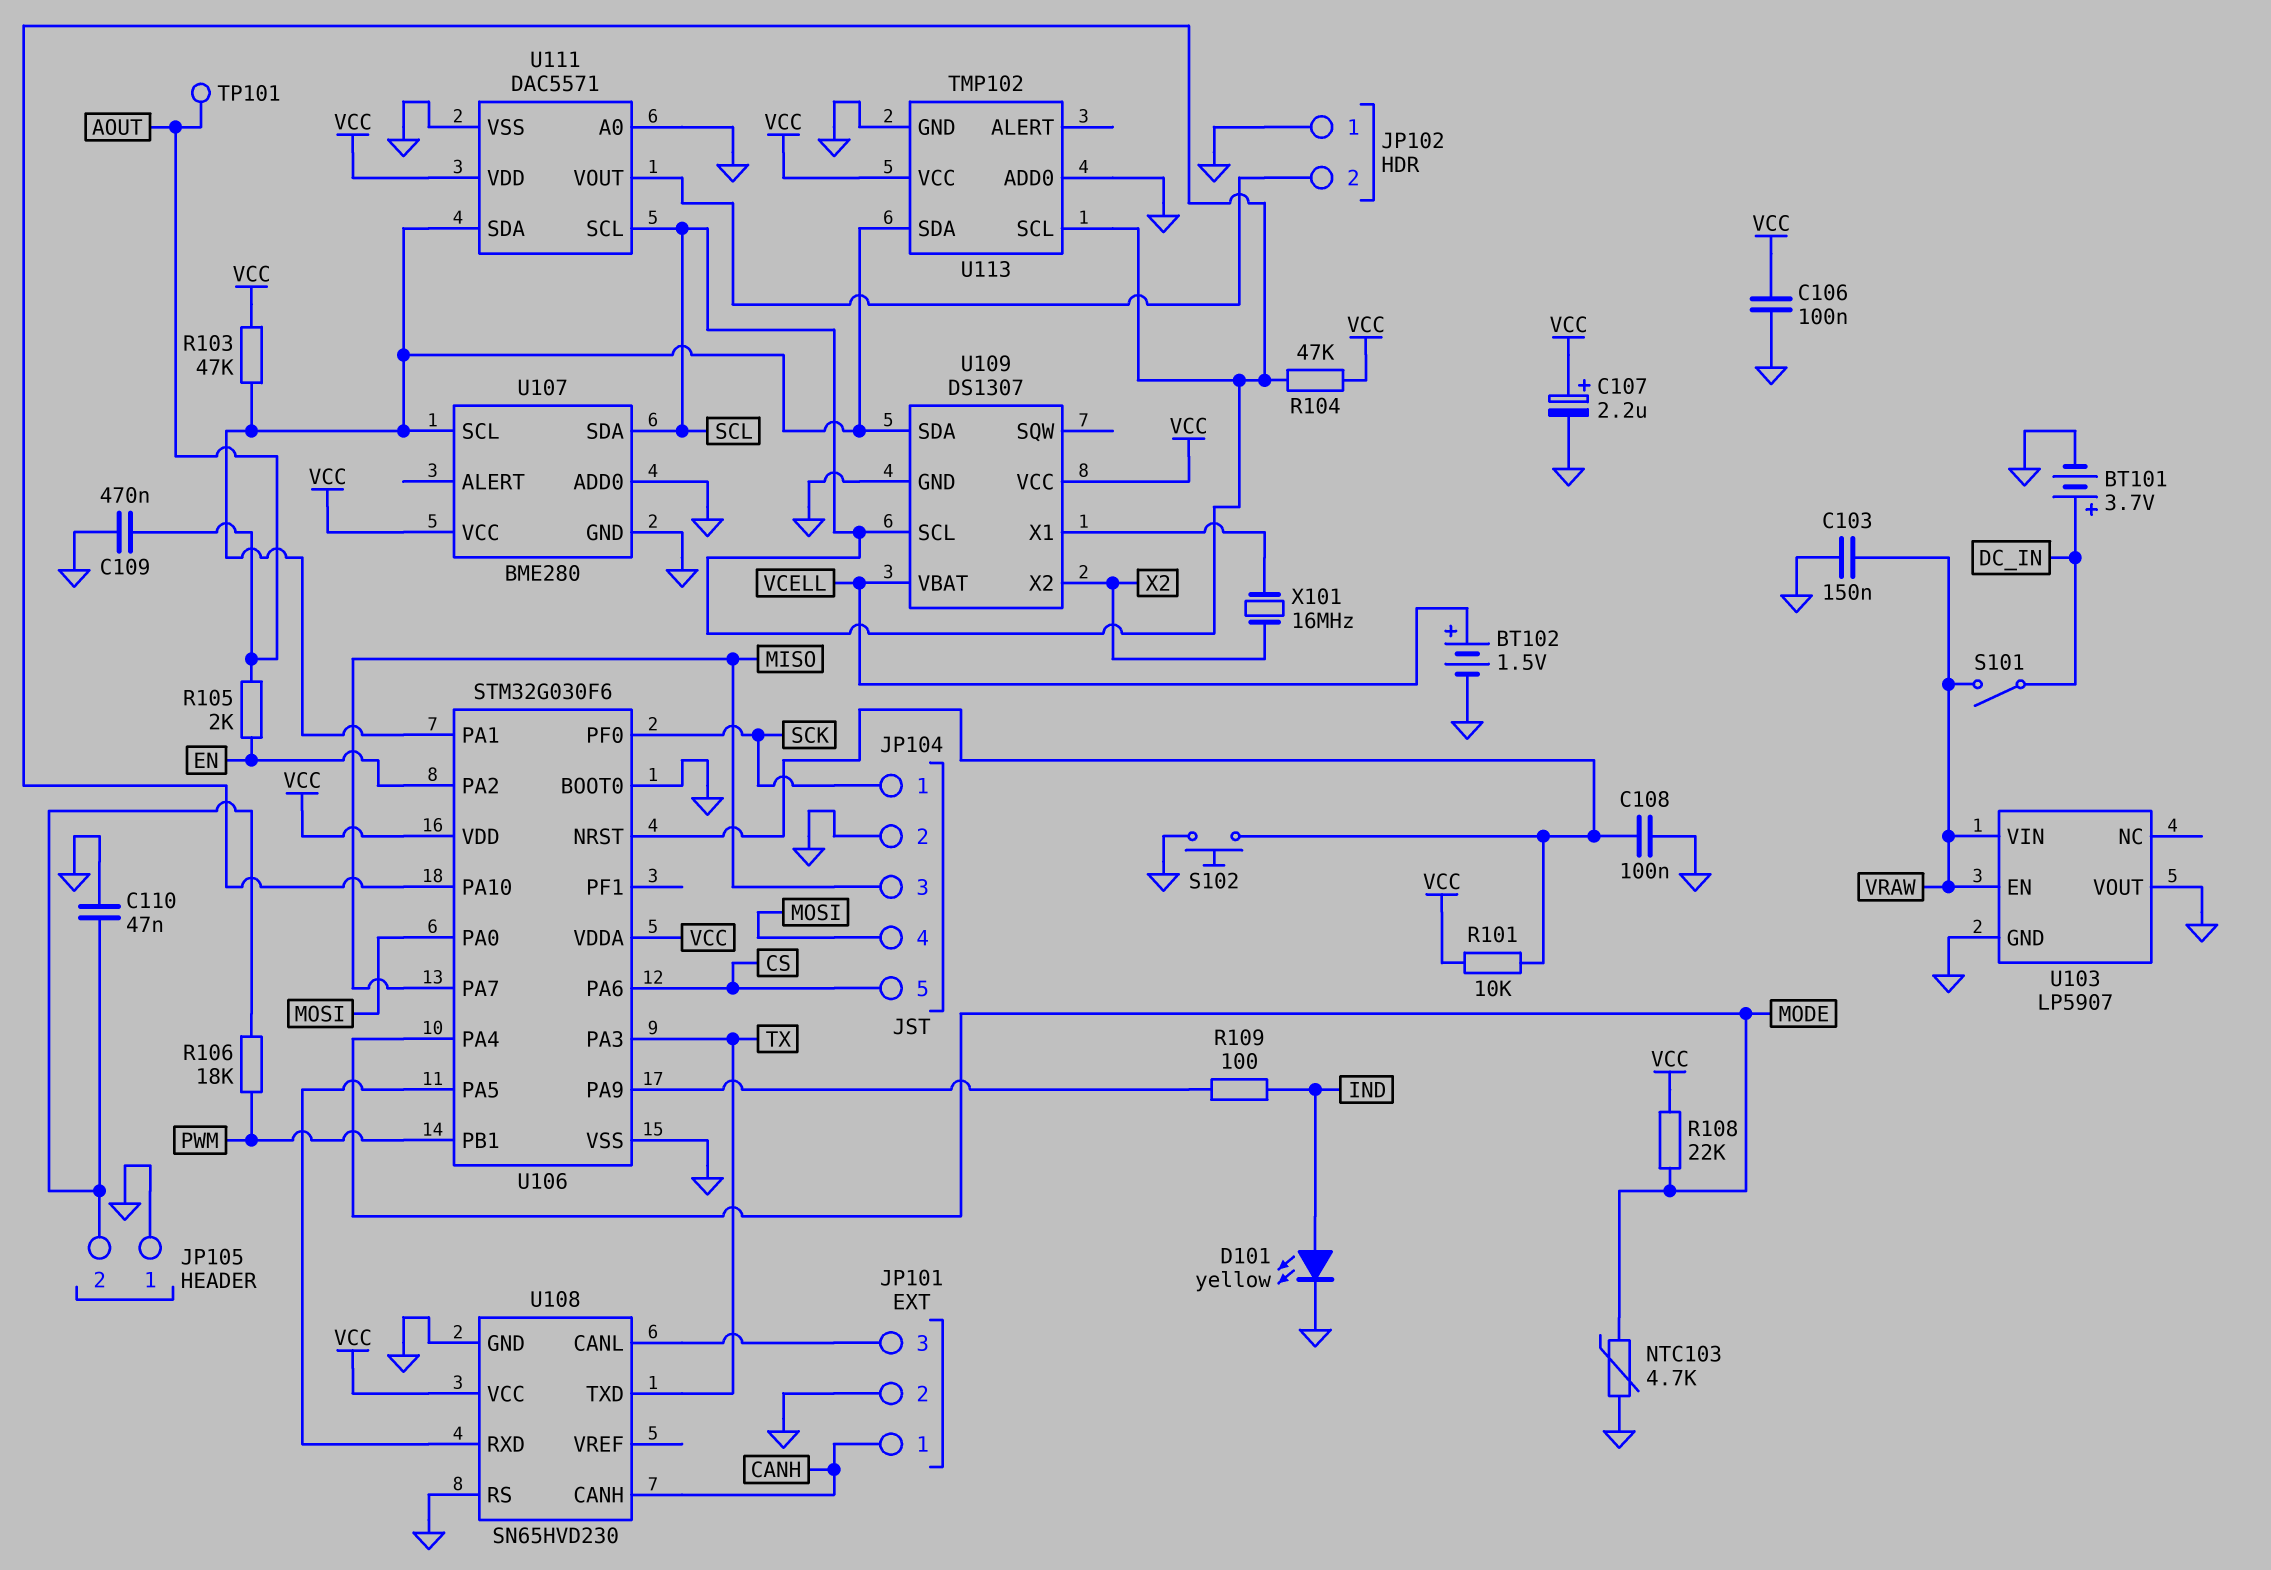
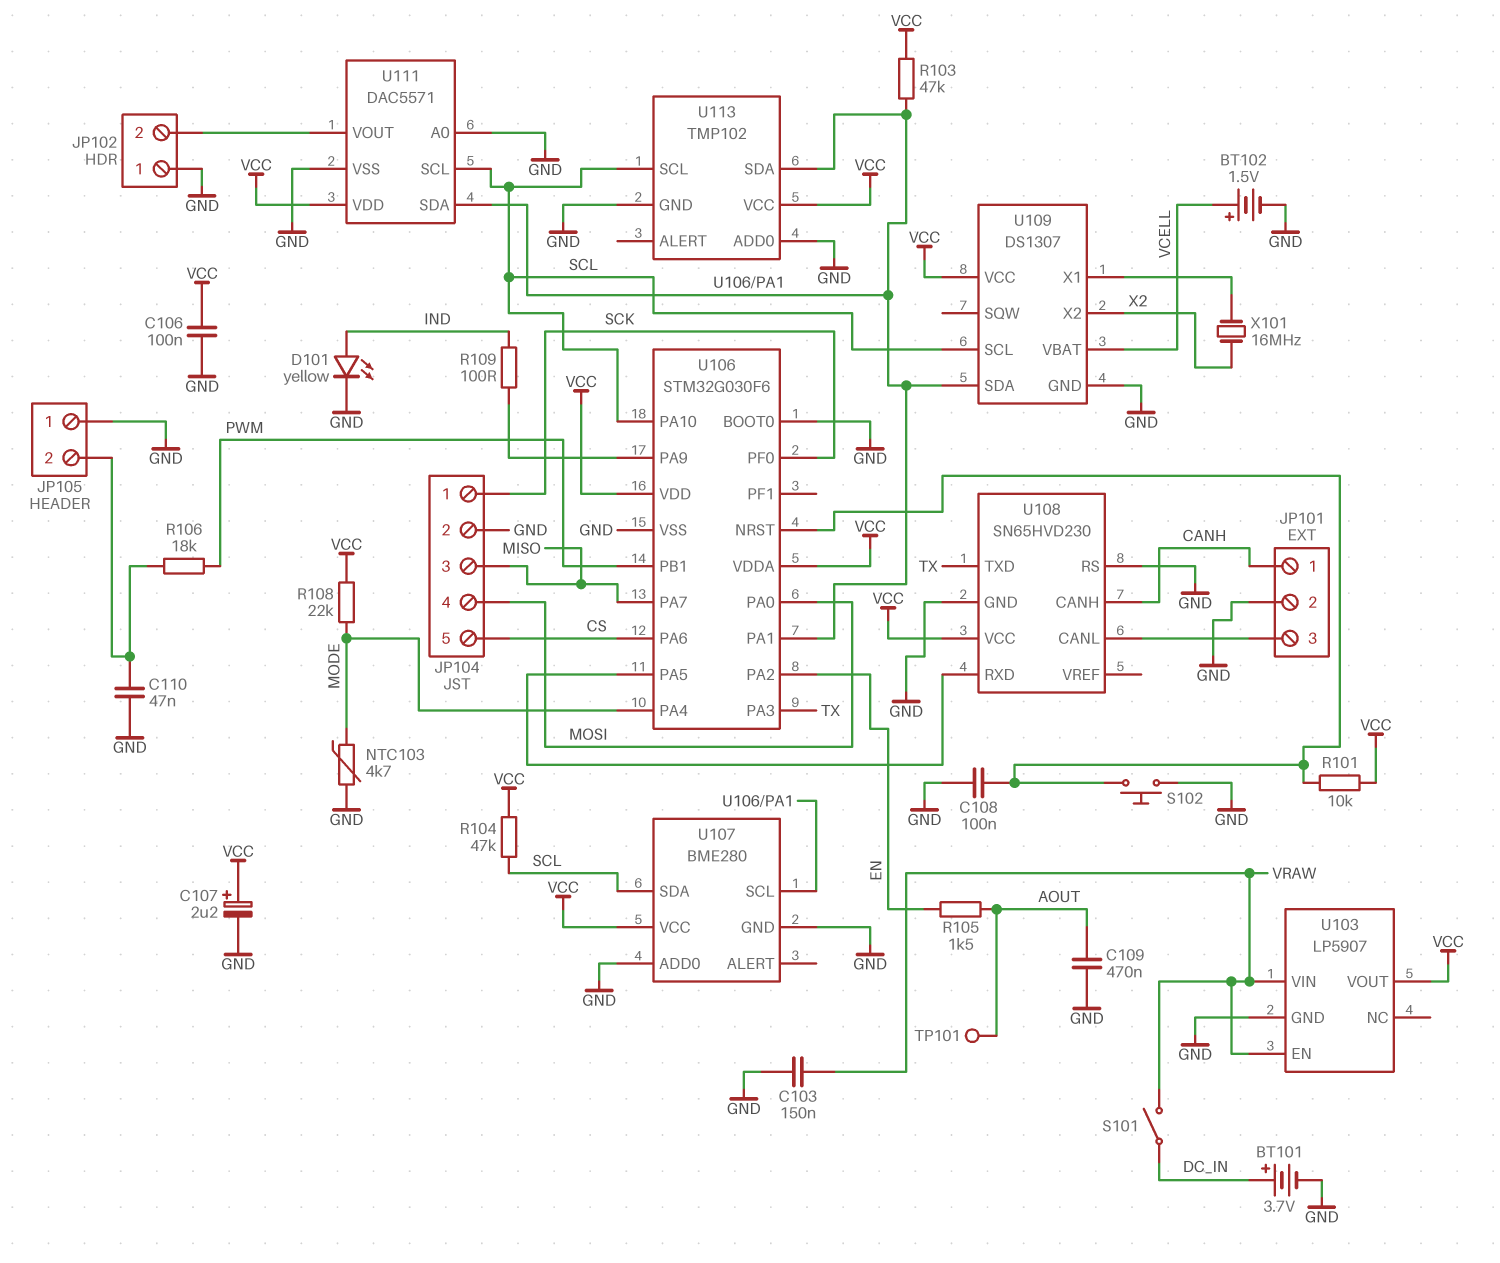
R105: 2k (AOUT, EN) -> 1.5k (AOUT, EN)
U103 pin VOUT: GND -> VCC

